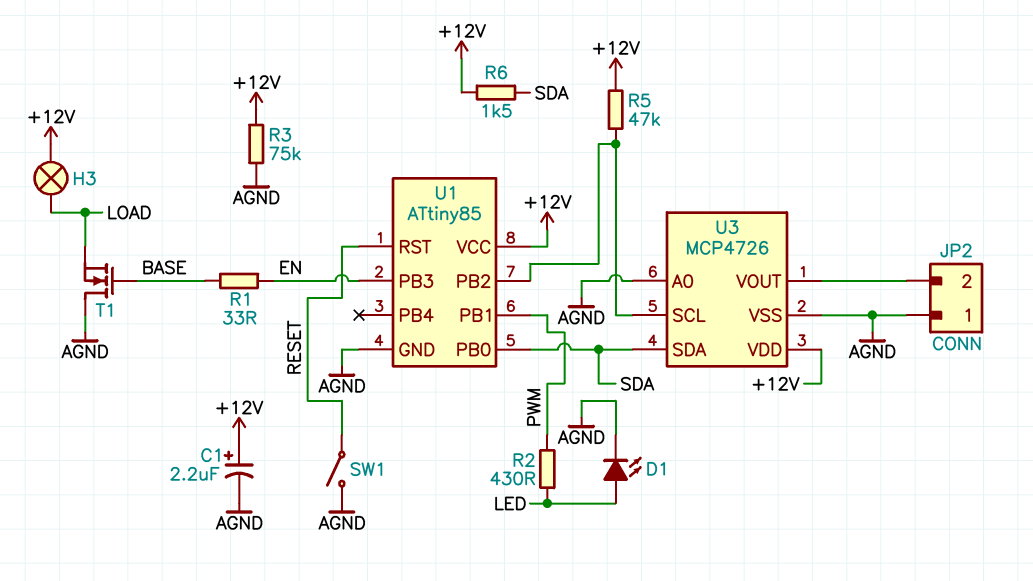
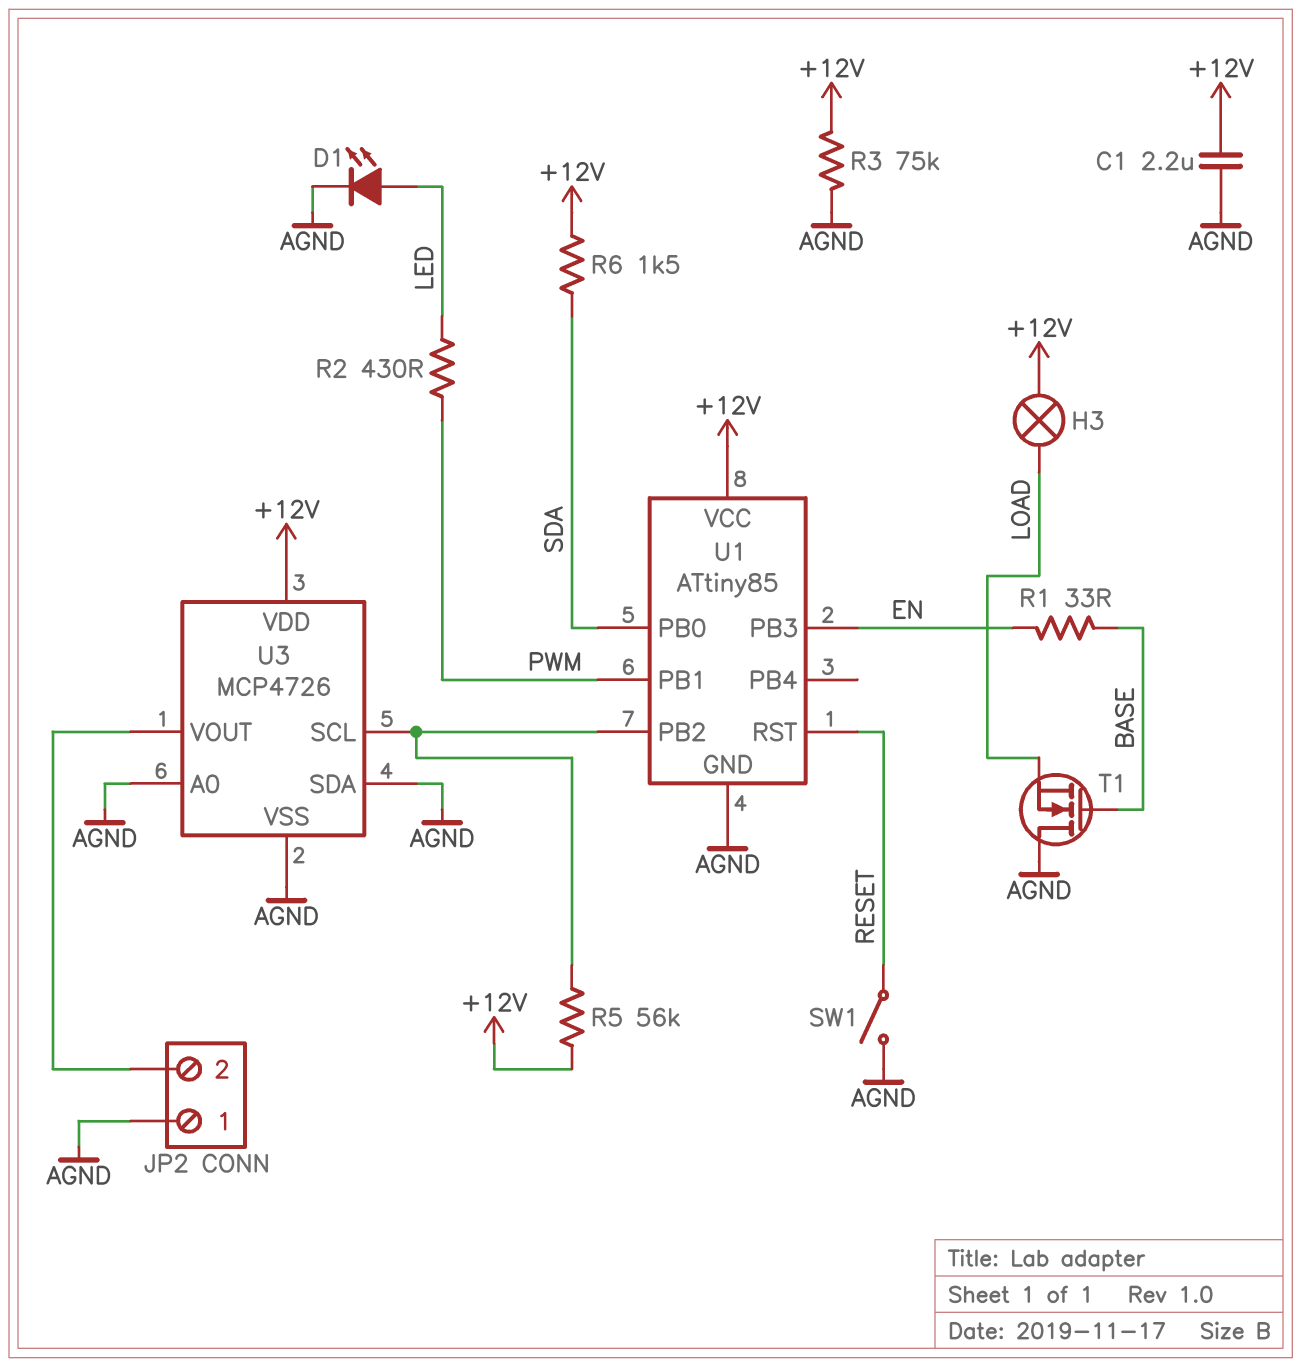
C1: 2.2uF (plus +12V, minus AGND) -> 2.2uF (+12V, AGND)
R5: 47k (+12V, U1/PB2) -> 56k (+12V, U1/PB2)
U3 pin SDA: SDA -> AGND

